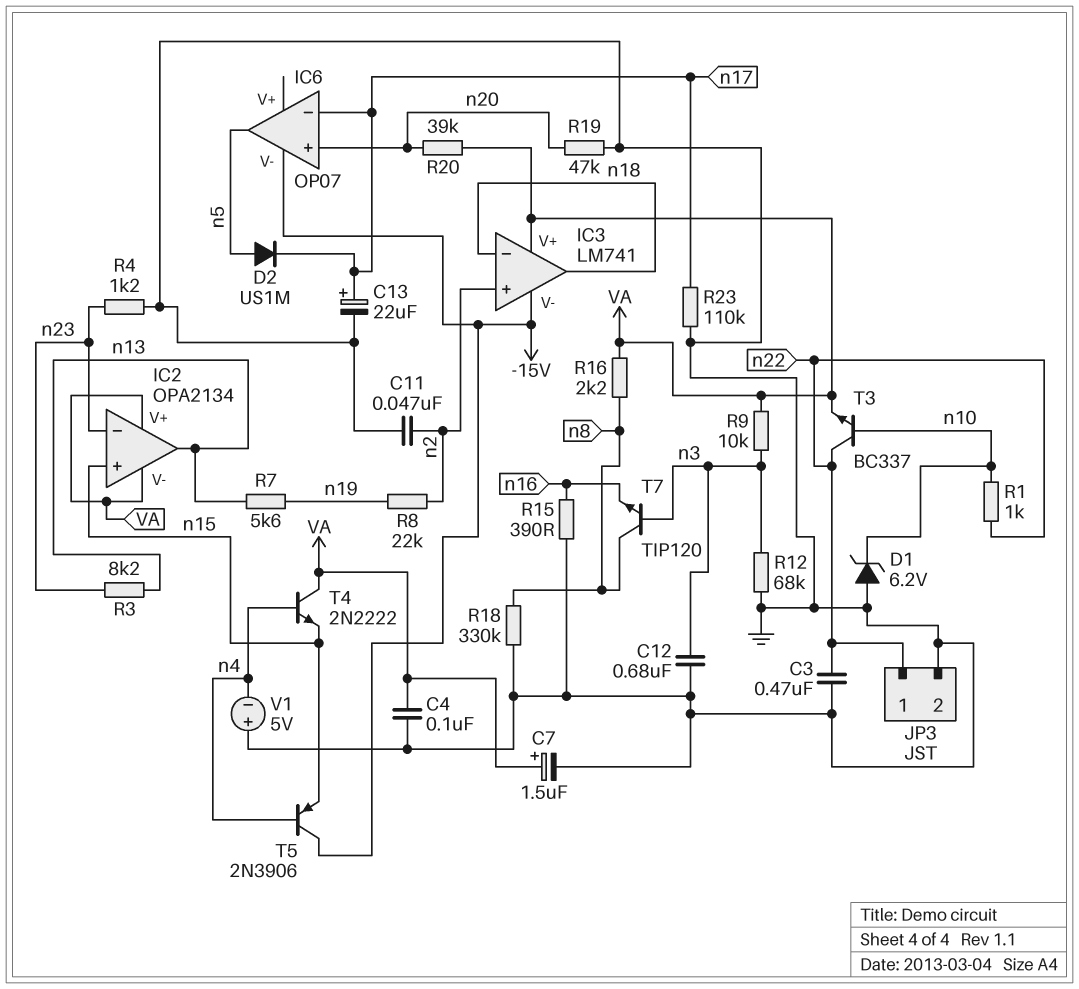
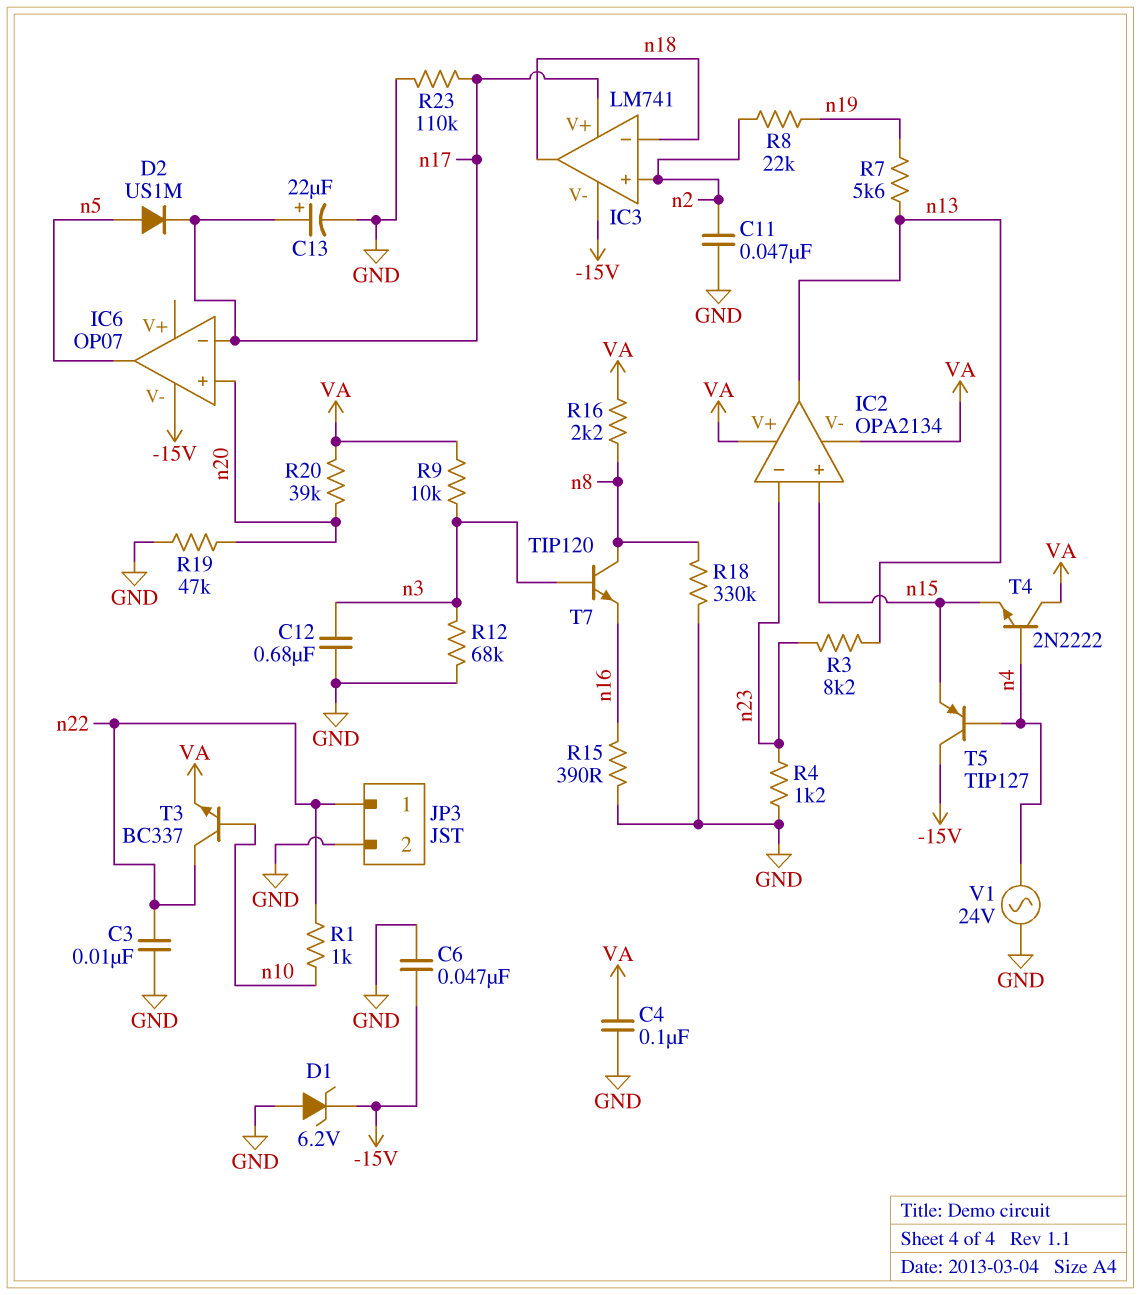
C3: 470nF (GND, n22) -> 10nF (GND, n22)
C6: none -> 47nF (-15V, GND)
C7: 1.5uF (plus VA, minus GND) -> none
D1: zener 6.2V (A GND, K n10) -> zener 6.2V (A GND, K -15V)
IC3 pin V+: VA -> n17
T5: PNP 2N3906 (B n4, C -15V, E n15) -> PNP TIP127 (B n4, C -15V, E n15)
V1: 5V (plus GND, minus n4) -> AC 24V (GND, n4)

